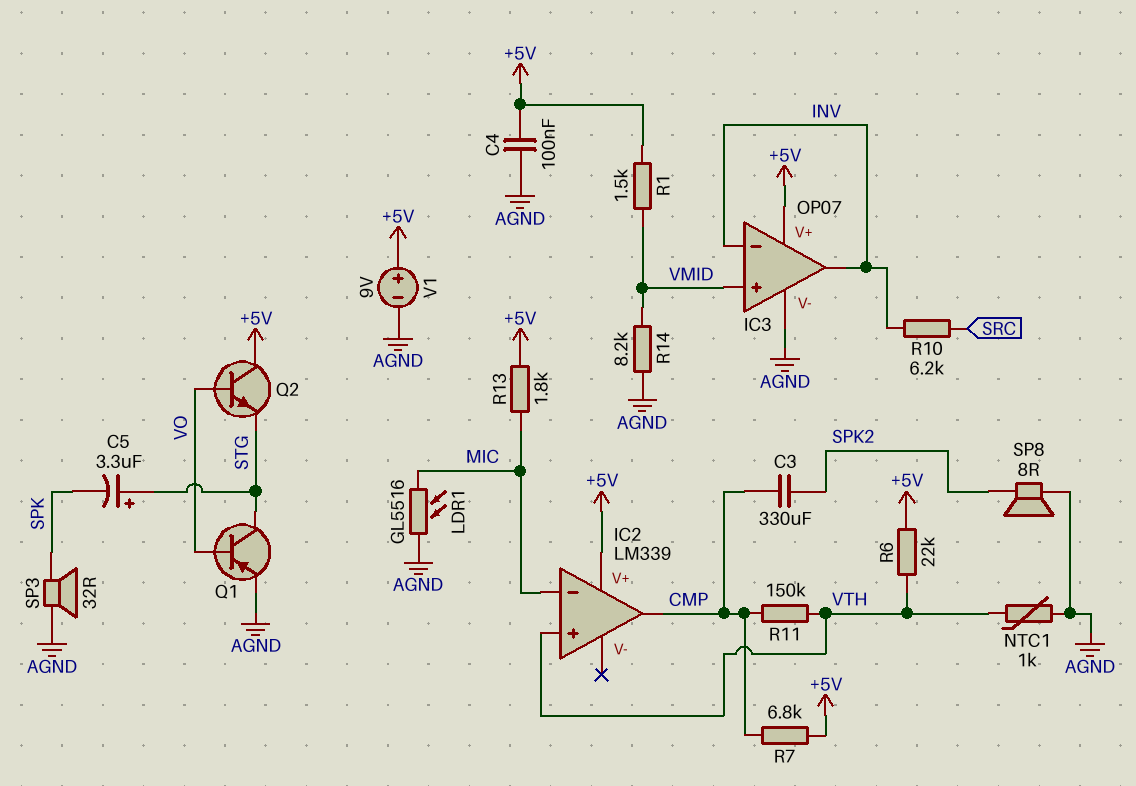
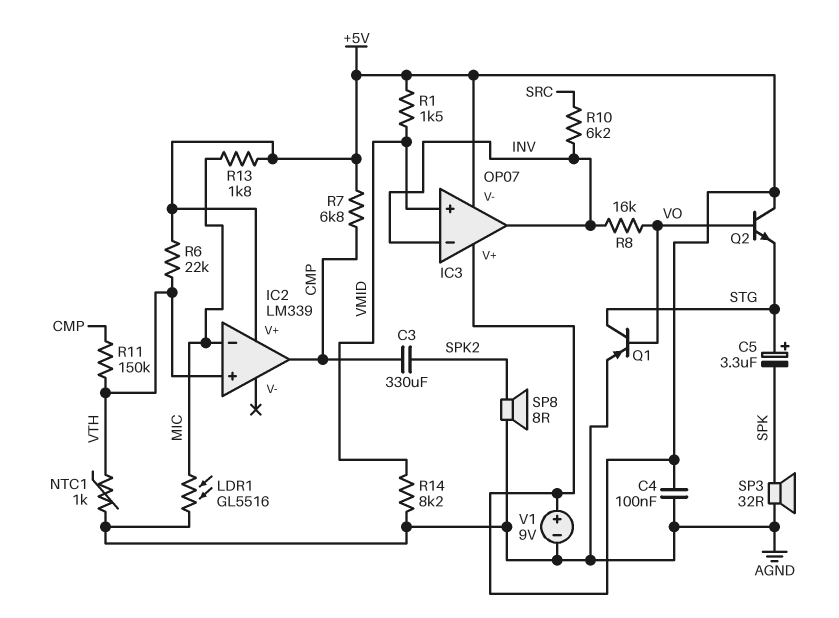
IC3 pin V-: AGND -> +5V
R8: none -> 16k (INV, VO)

